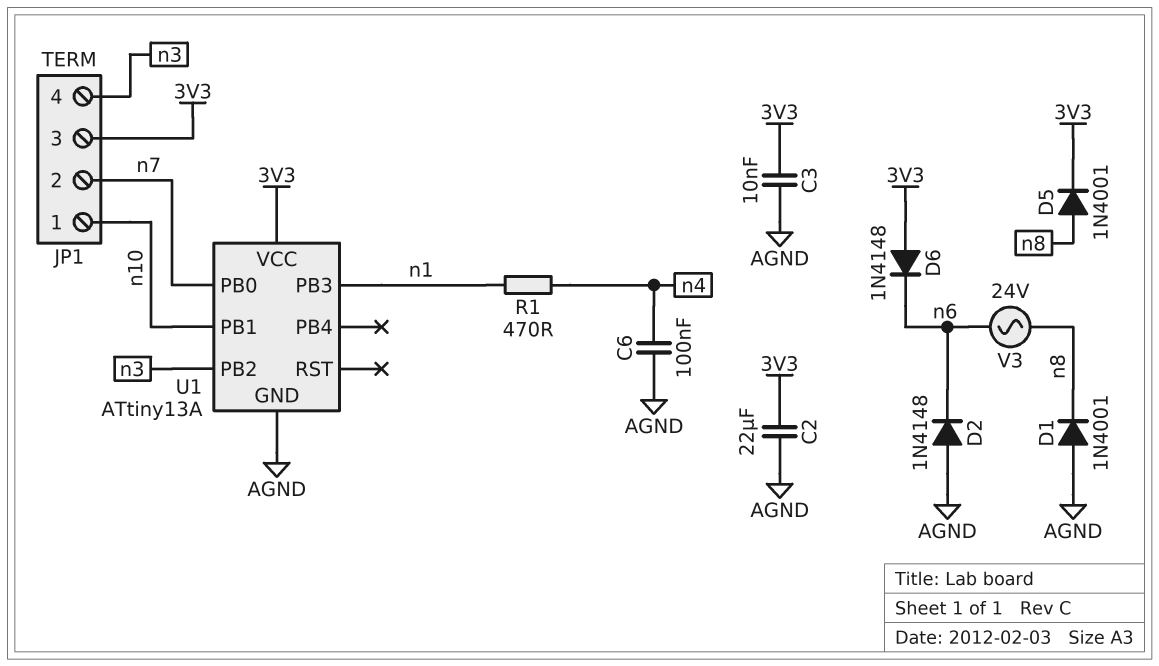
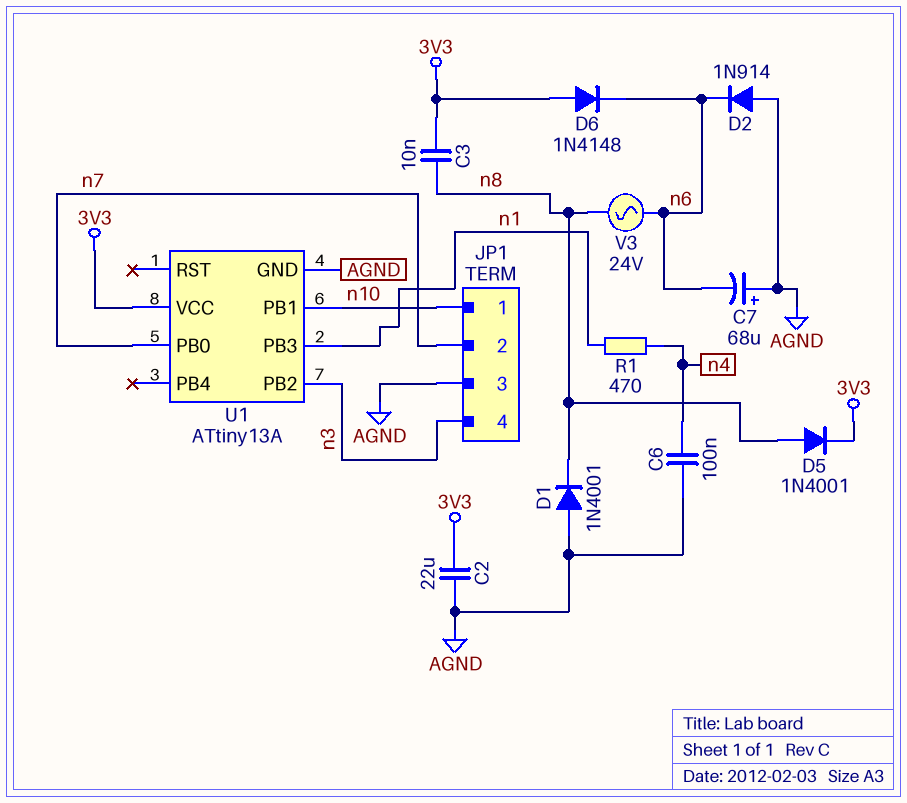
C3: 10nF (3V3, AGND) -> 10nF (3V3, n8)
C7: none -> 68uF (plus AGND, minus n6)
D2: diode 1N4148 (A AGND, K n6) -> diode 1N914 (A AGND, K n6)
JP1 pin 3: 3V3 -> AGND

